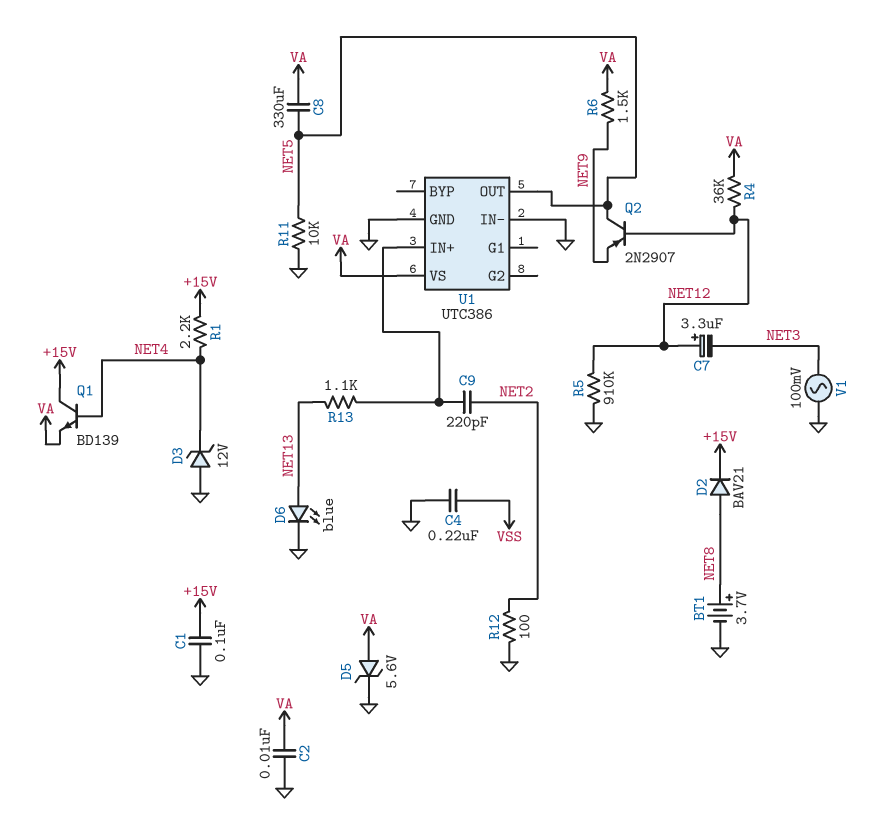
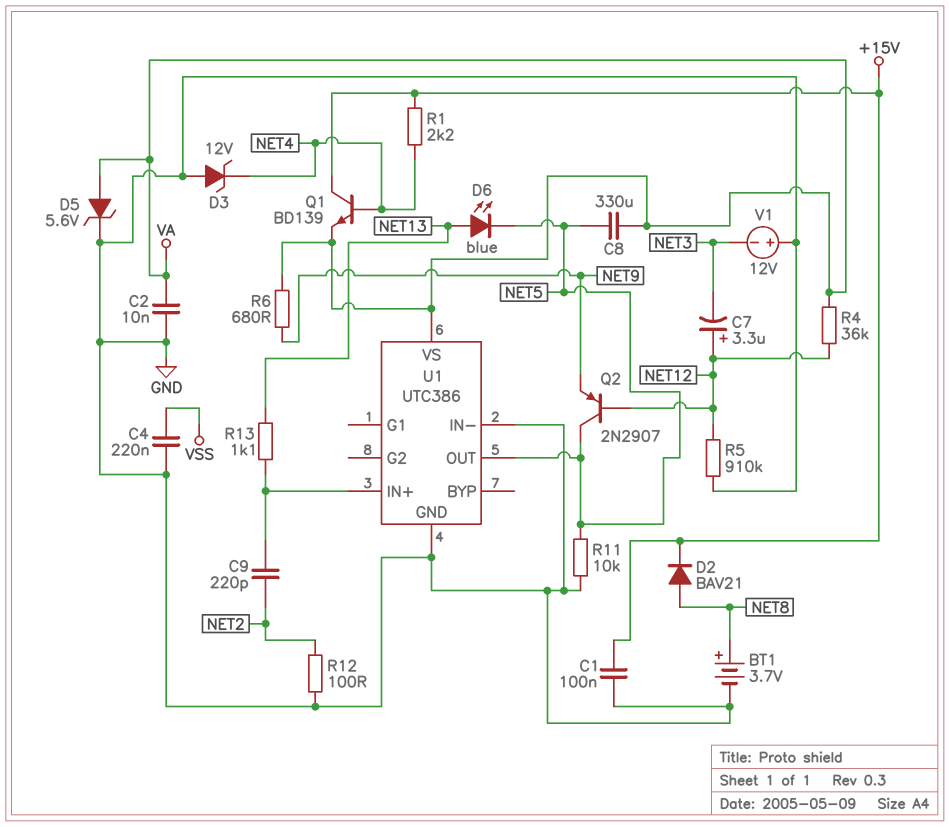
D6: LED blue (A NET13, K GND) -> LED blue (A NET13, K NET5)
R6: 1.5k (NET9, VA) -> 680 (NET9, VA)
V1: AC 100mV (GND, NET3) -> 12V (plus GND, minus NET3)

